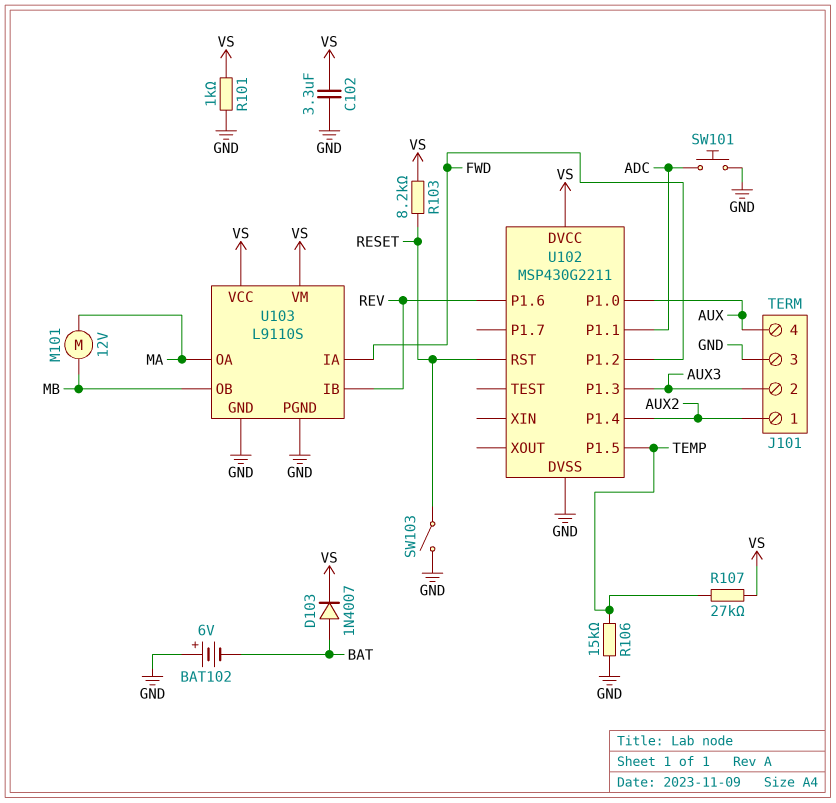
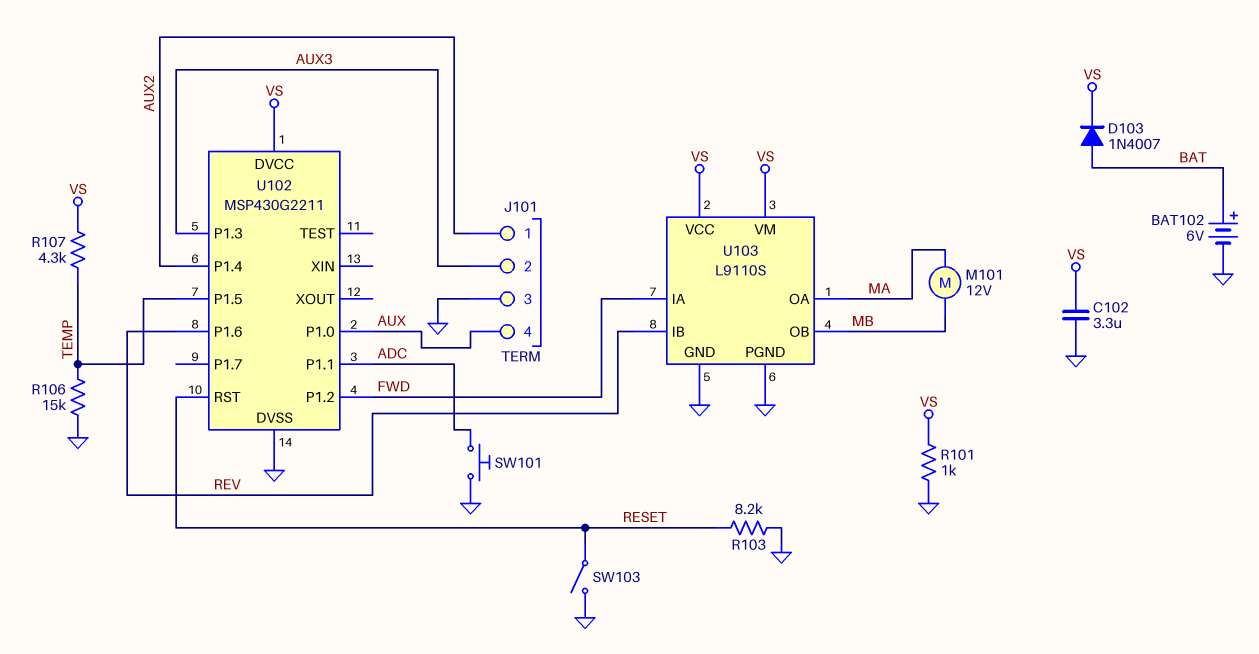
BAT102: 6V (plus GND, minus BAT) -> 6V (plus BAT, minus GND)
R103: 8.2k (RESET, VS) -> 8.2k (GND, RESET)
R107: 27k (TEMP, VS) -> 4.3k (TEMP, VS)

